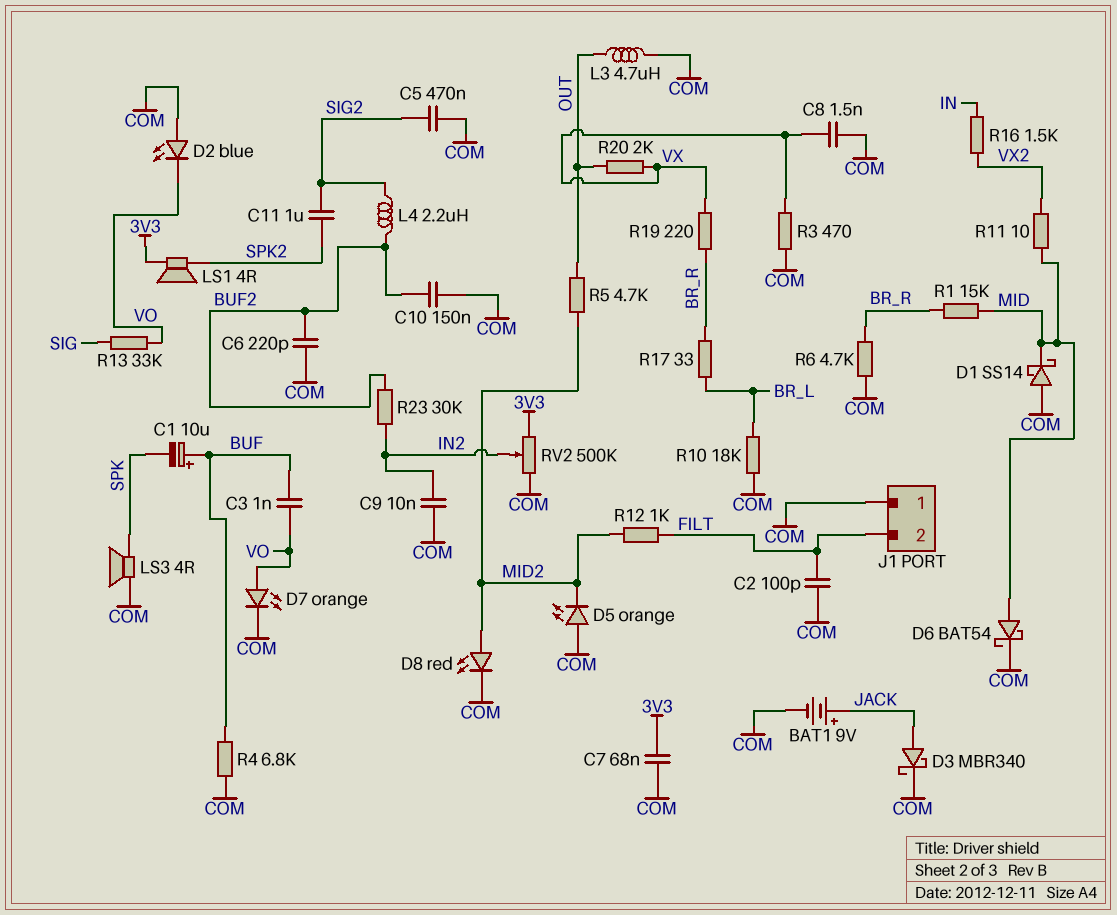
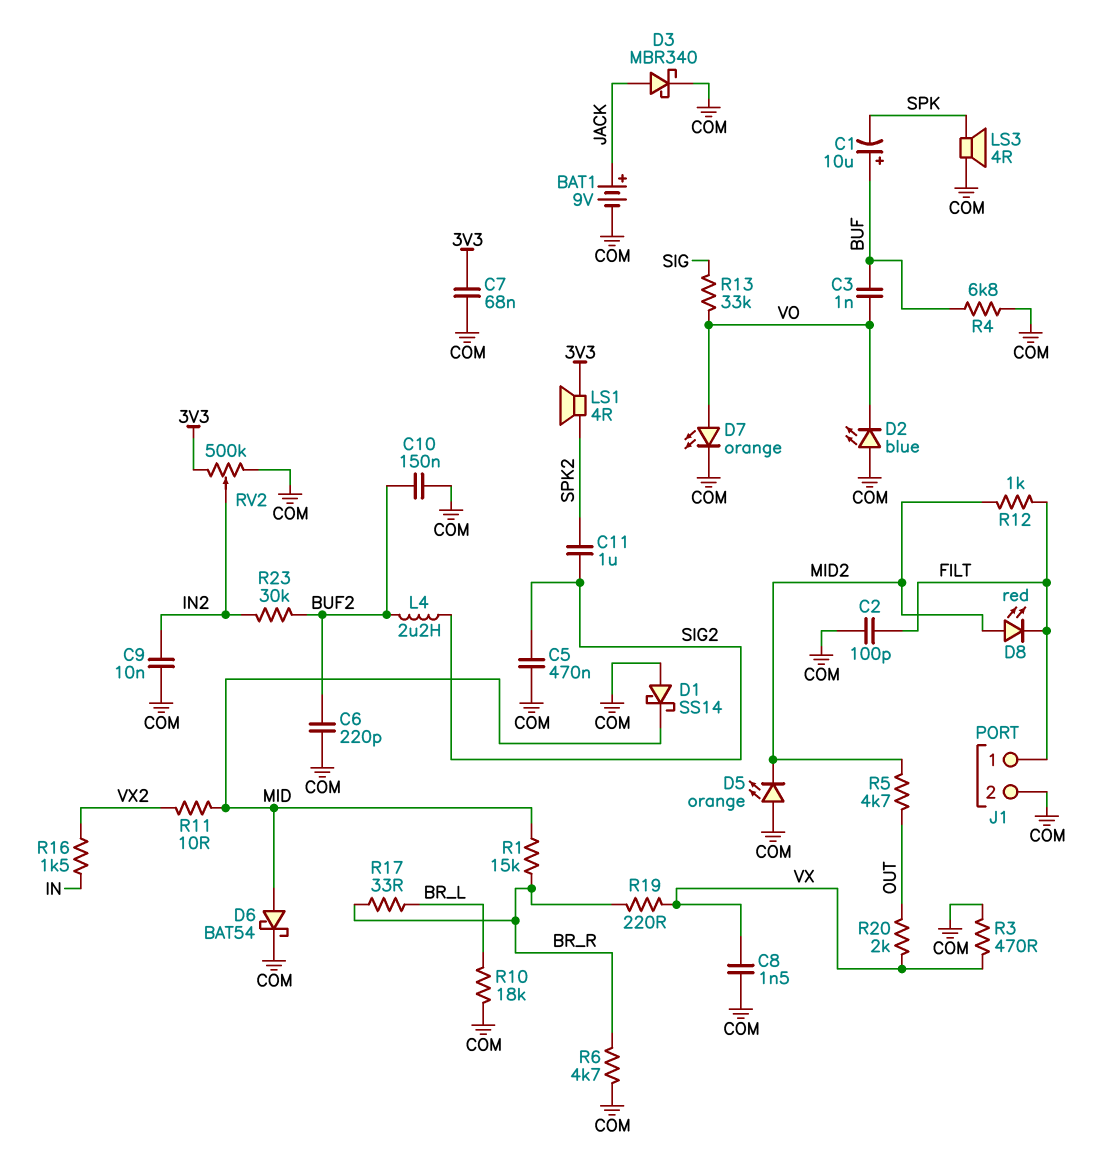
D8: LED red (A MID2, K COM) -> LED red (A MID2, K FILT)
J1 pin 1: COM -> FILT
J1 pin 2: FILT -> COM
L3: 4.7uH (COM, OUT) -> none

